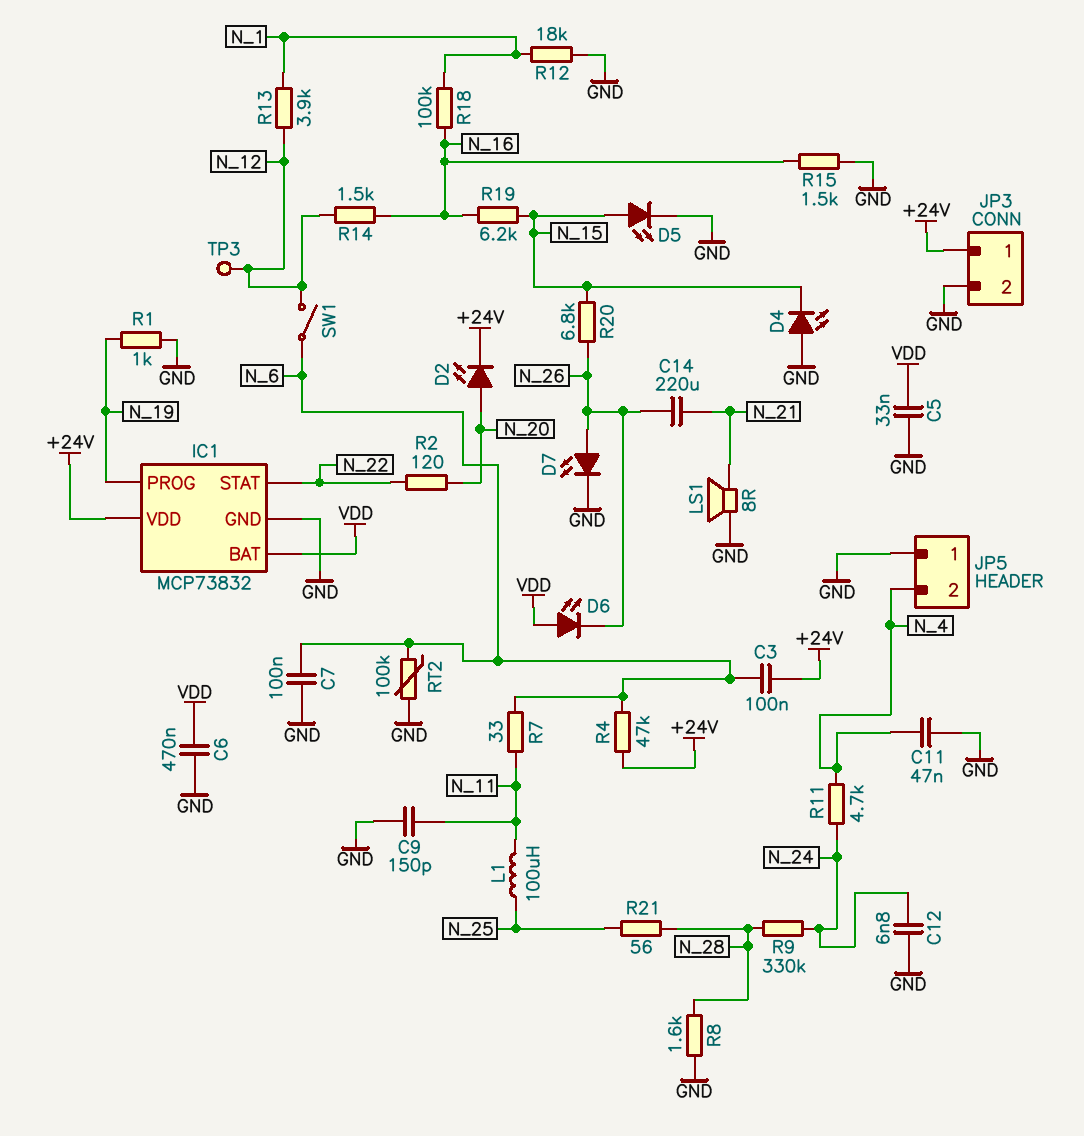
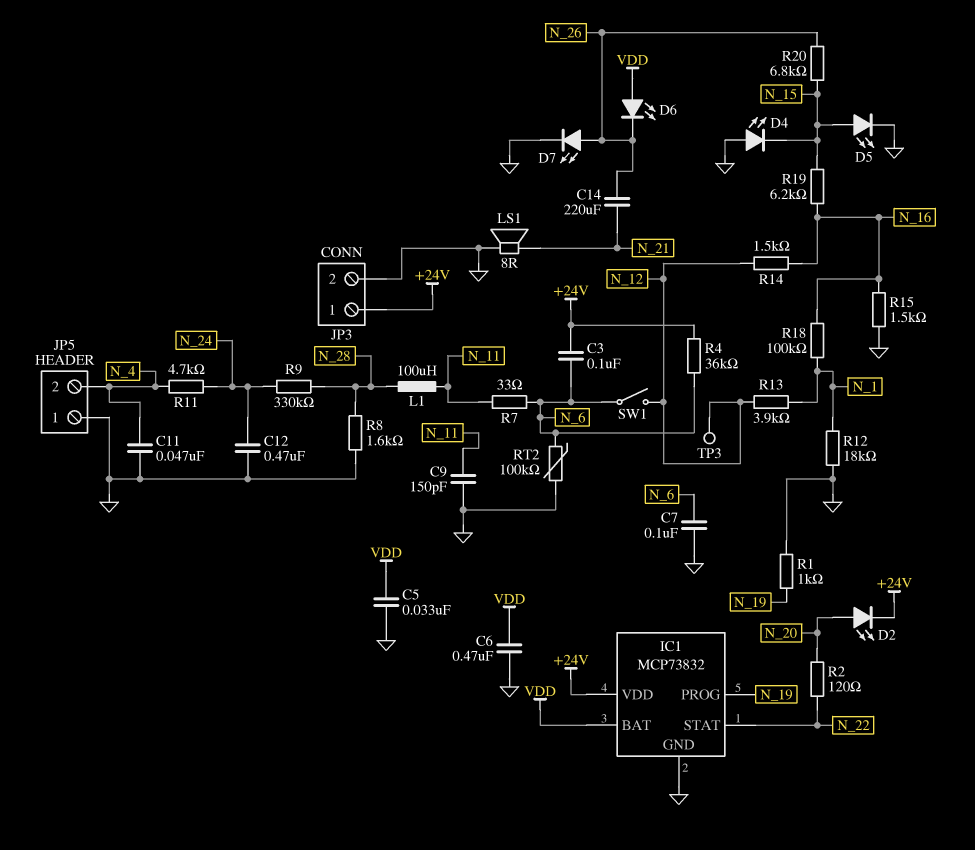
C12: 6.8nF (GND, N_24) -> 470nF (GND, N_24)
L1: 100uH (N_11, N_25) -> 100uH (N_11, N_28)
R4: 47k (+24V, N_6) -> 36k (+24V, N_6)
R21: 56 (N_25, N_28) -> none

